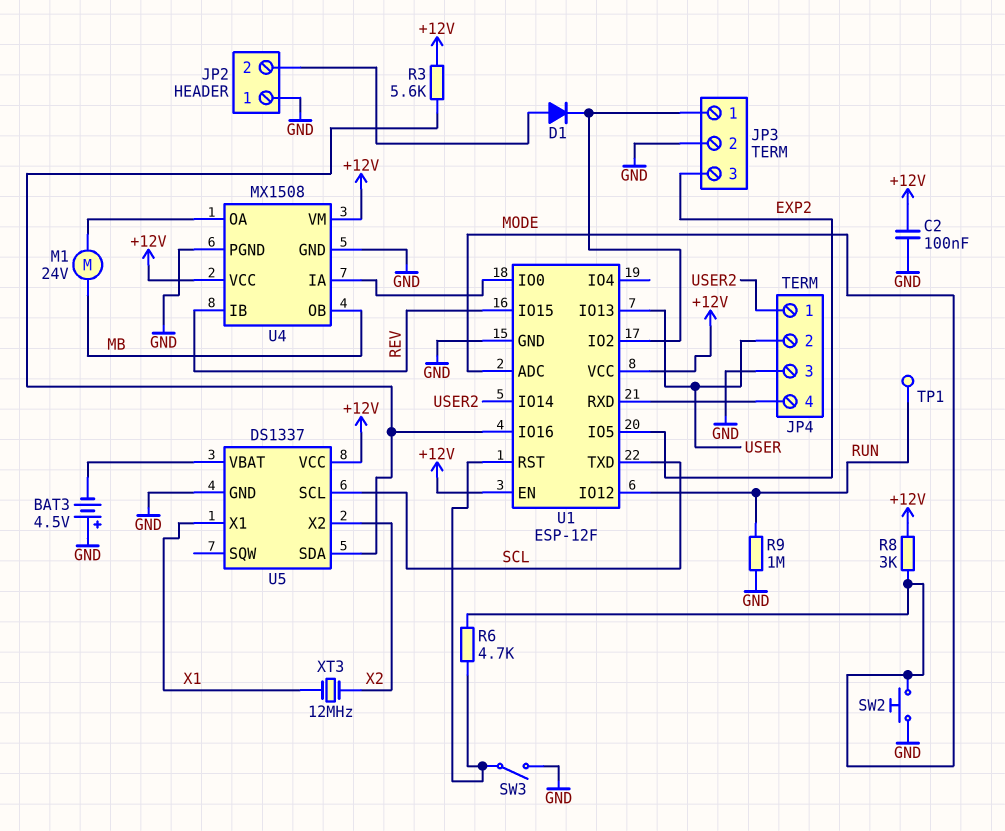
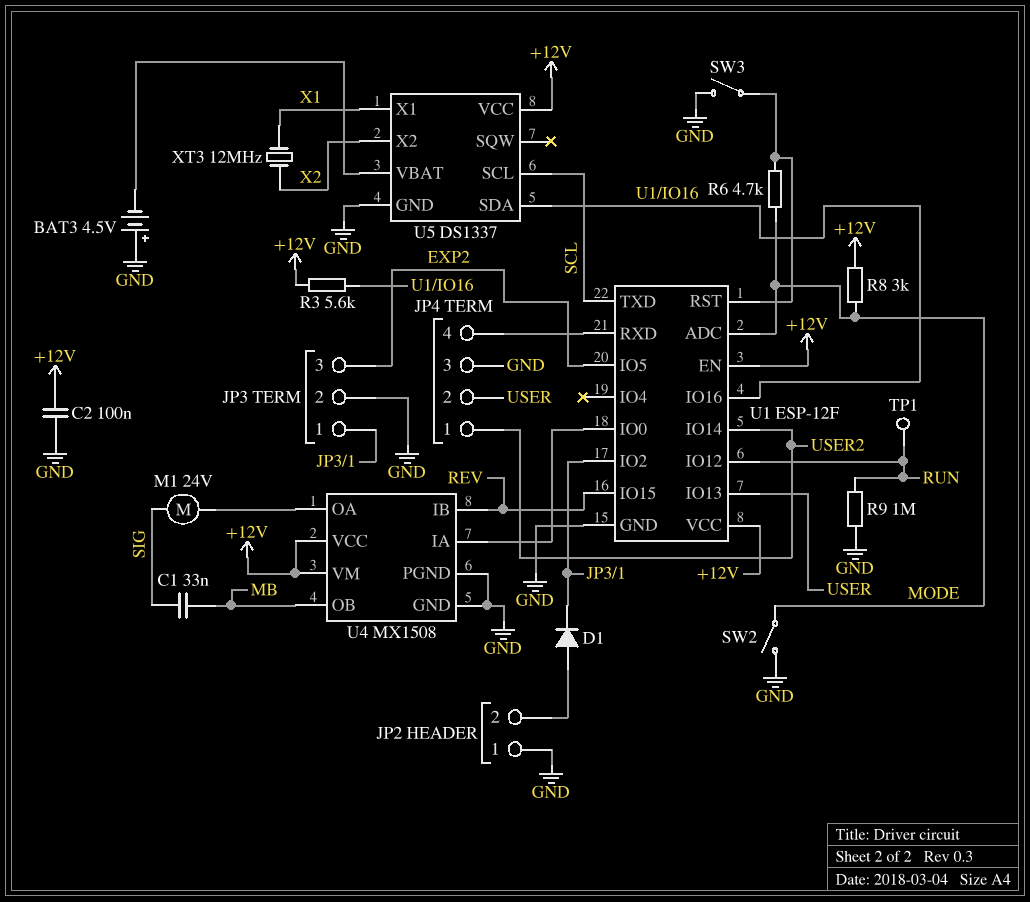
C1: none -> 33nF (MB, SIG)
M1: motor 24V (MB, U4/OA) -> motor 24V (SIG, U4/OA)
SW2: button (GND, MODE) -> switch (GND, MODE)

